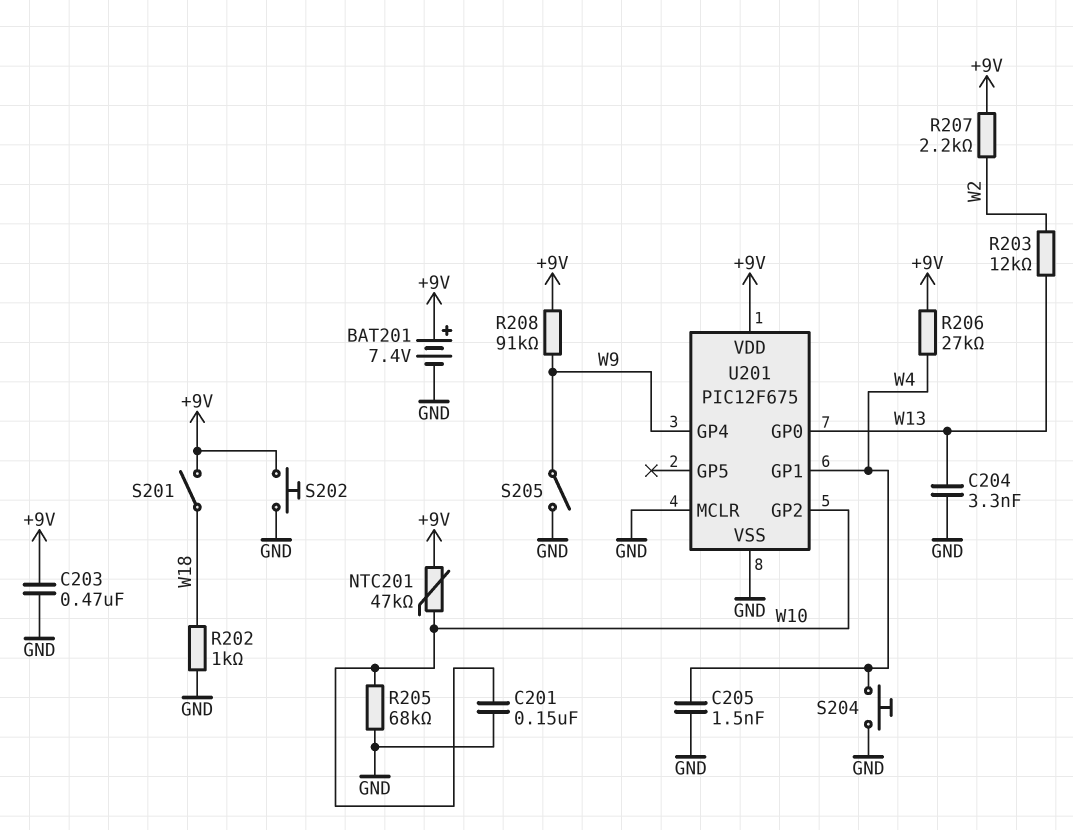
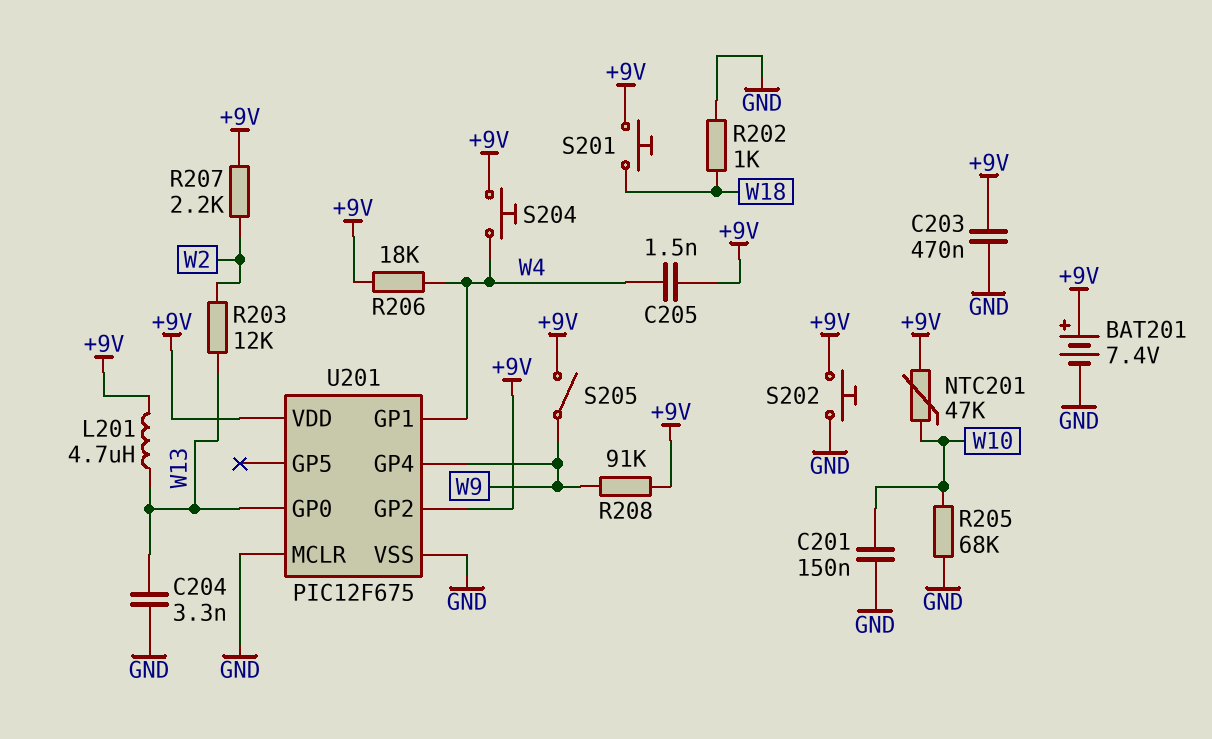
C205: 1.5nF (GND, W4) -> 1.5nF (+9V, W4)
L201: none -> 4.7uH (+9V, W13)
R206: 27k (+9V, W4) -> 18k (+9V, W4)
S201: switch (+9V, W18) -> button (+9V, W18)
S204: button (GND, W4) -> button (+9V, W4)
S205: switch (GND, W9) -> switch (+9V, W9)
U201 pin GP2: W10 -> +9V

